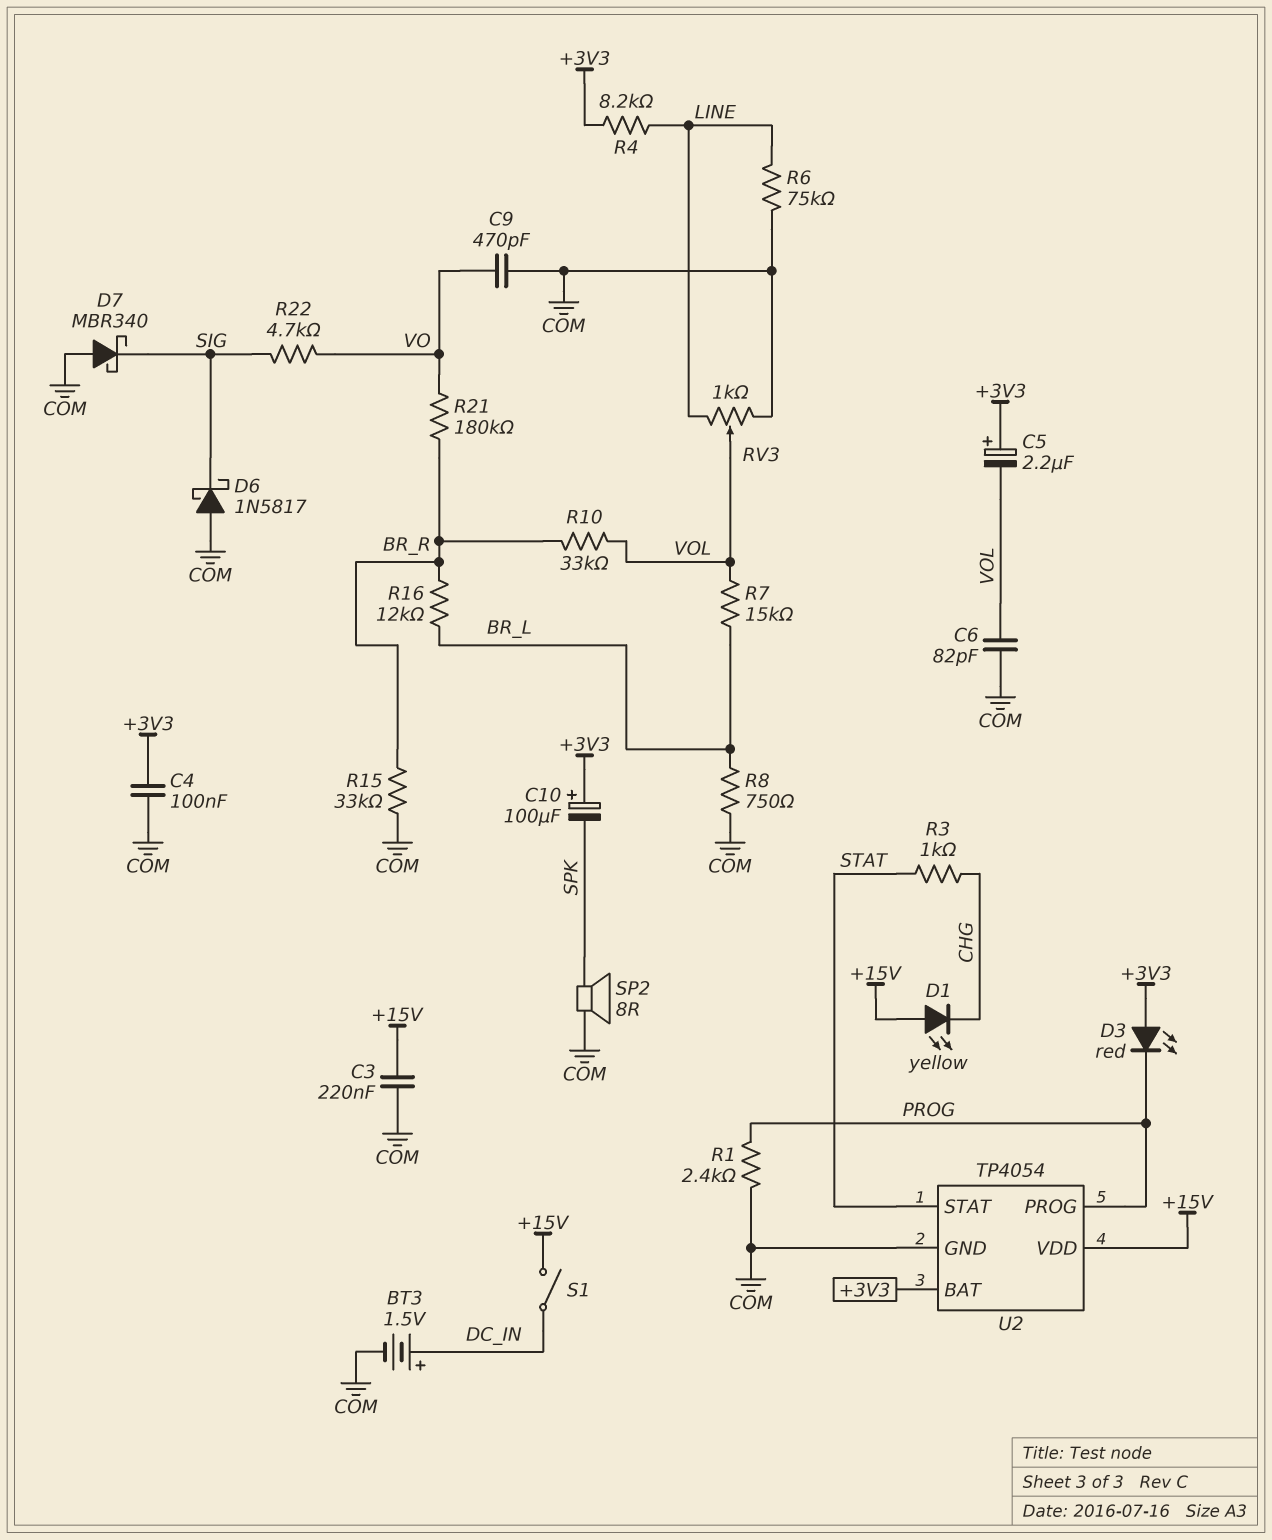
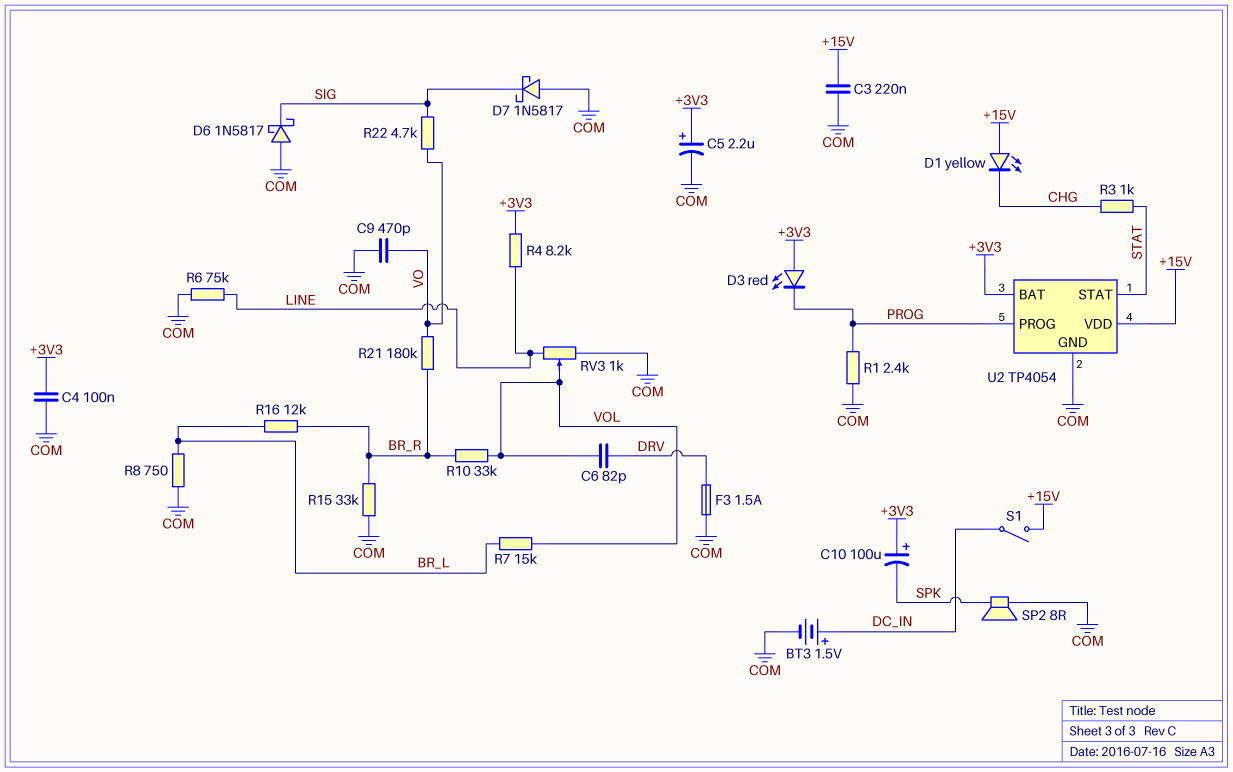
C5: 2.2uF (plus +3V3, minus VOL) -> 2.2uF (plus +3V3, minus COM)
C6: 82pF (COM, VOL) -> 82pF (DRV, VOL)
D7: schottky MBR340 (A COM, K SIG) -> schottky 1N5817 (A COM, K SIG)
F3: none -> 1.5A (COM, DRV)

